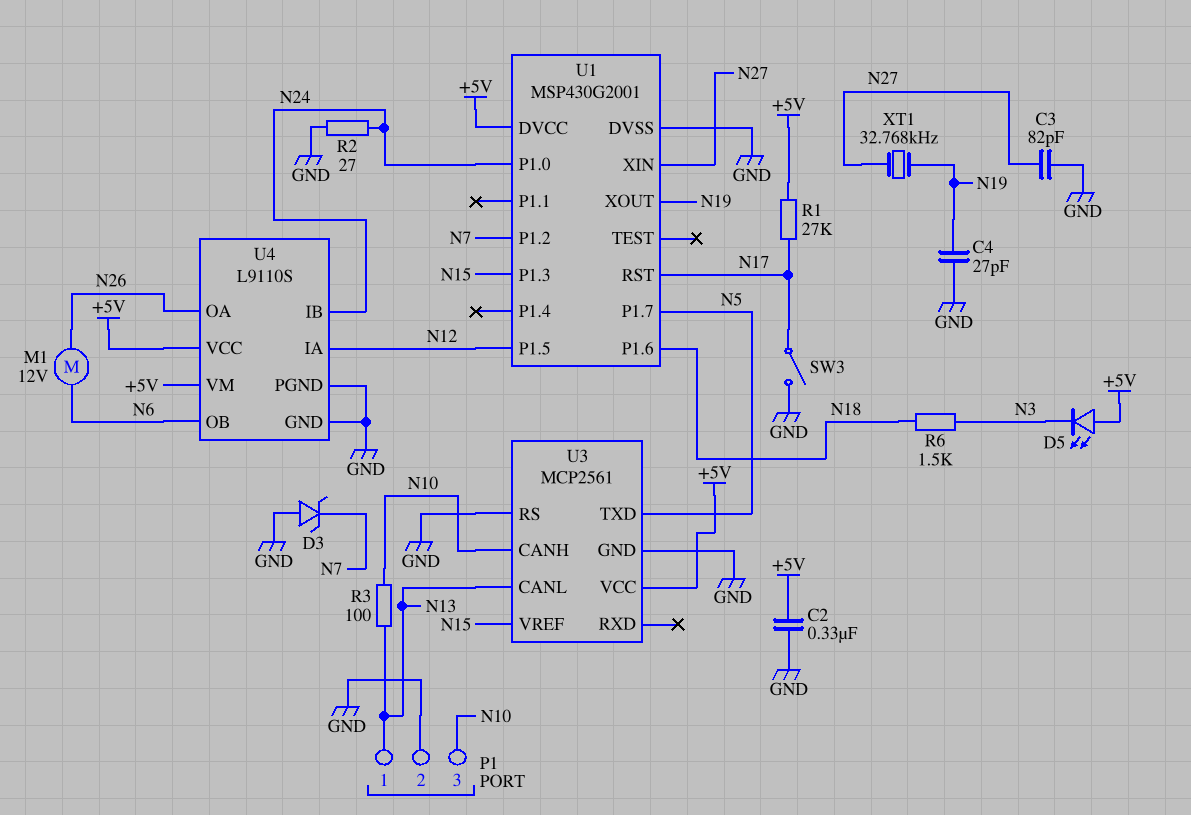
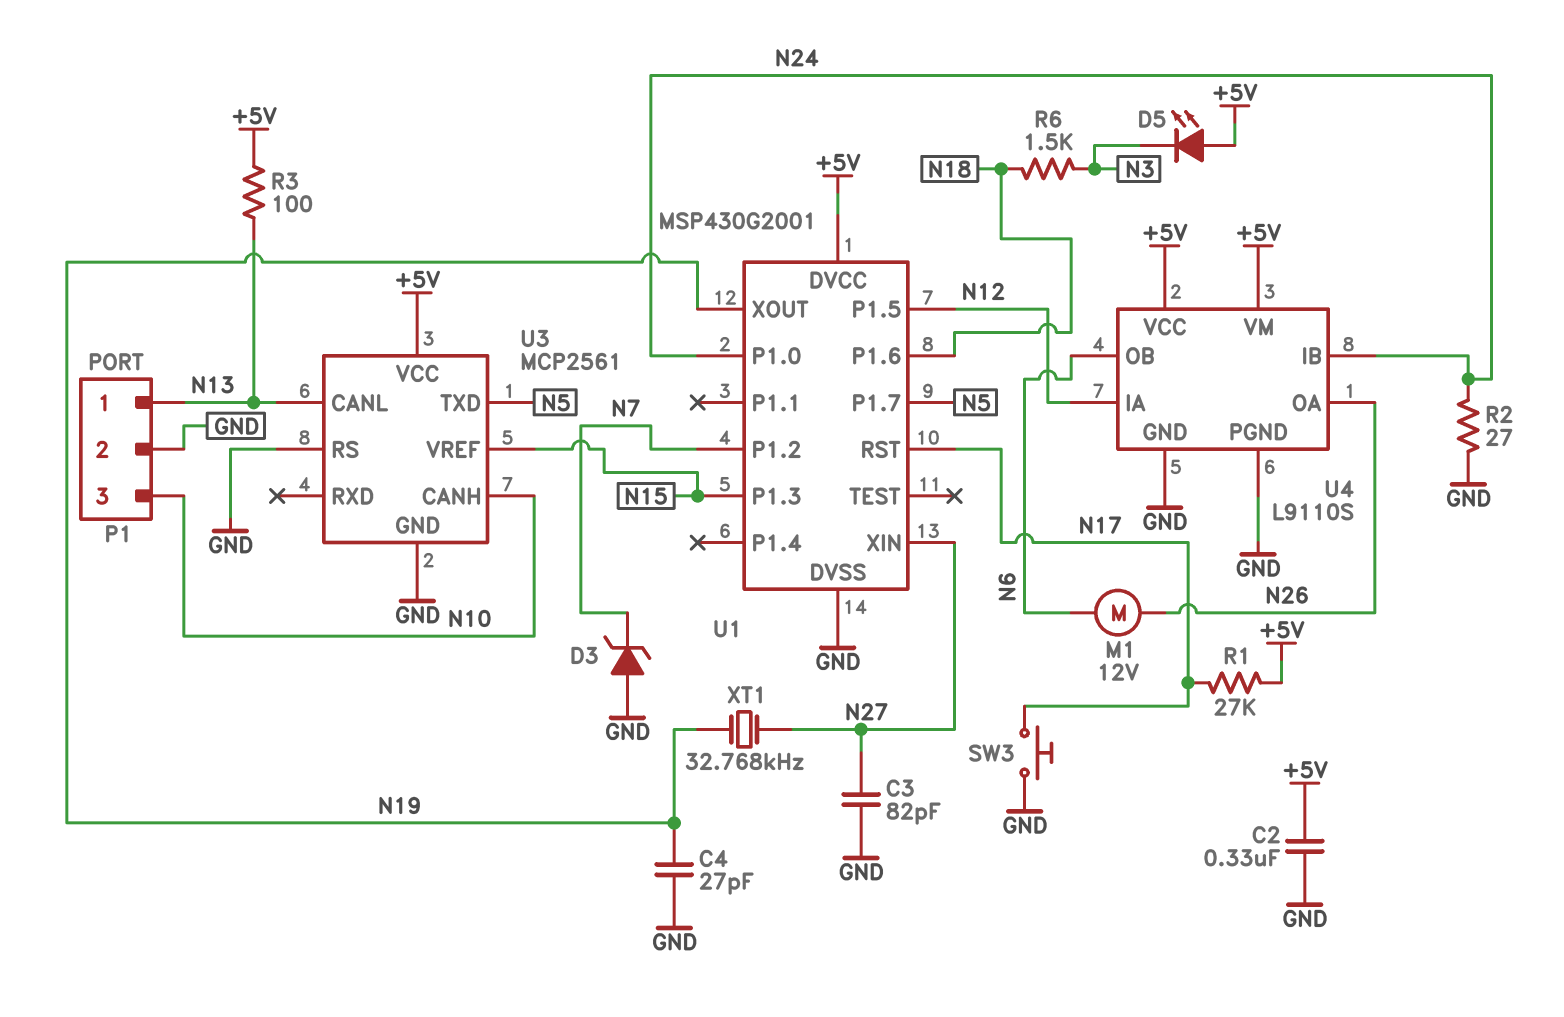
R3: 100 (N10, N13) -> 100 (+5V, N13)
SW3: switch (GND, N17) -> button (GND, N17)

